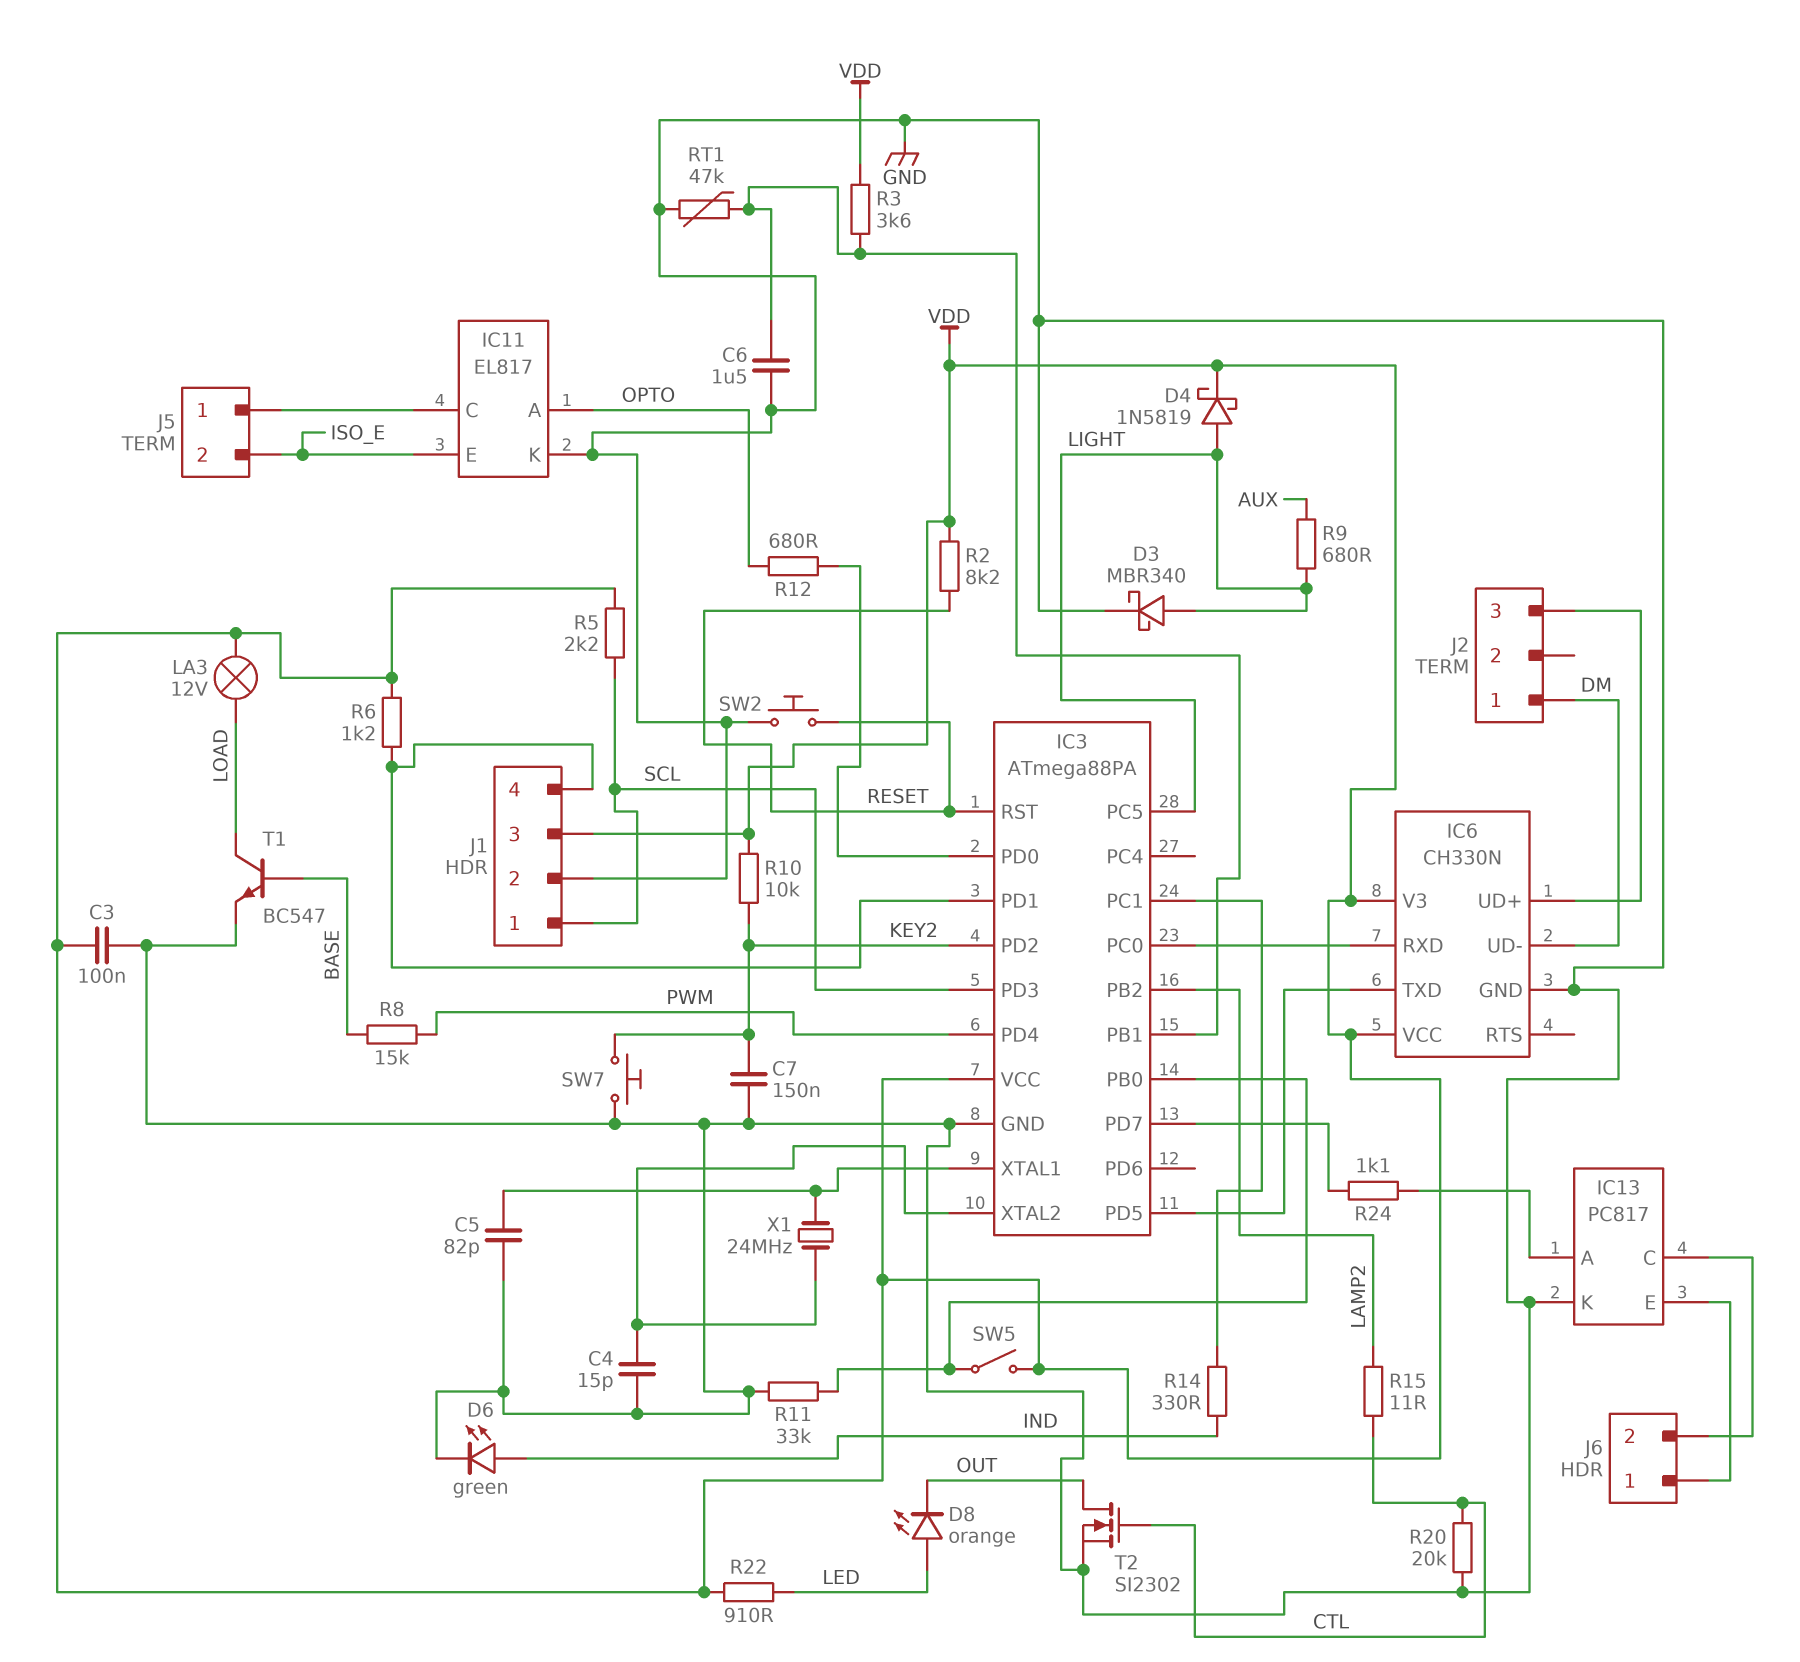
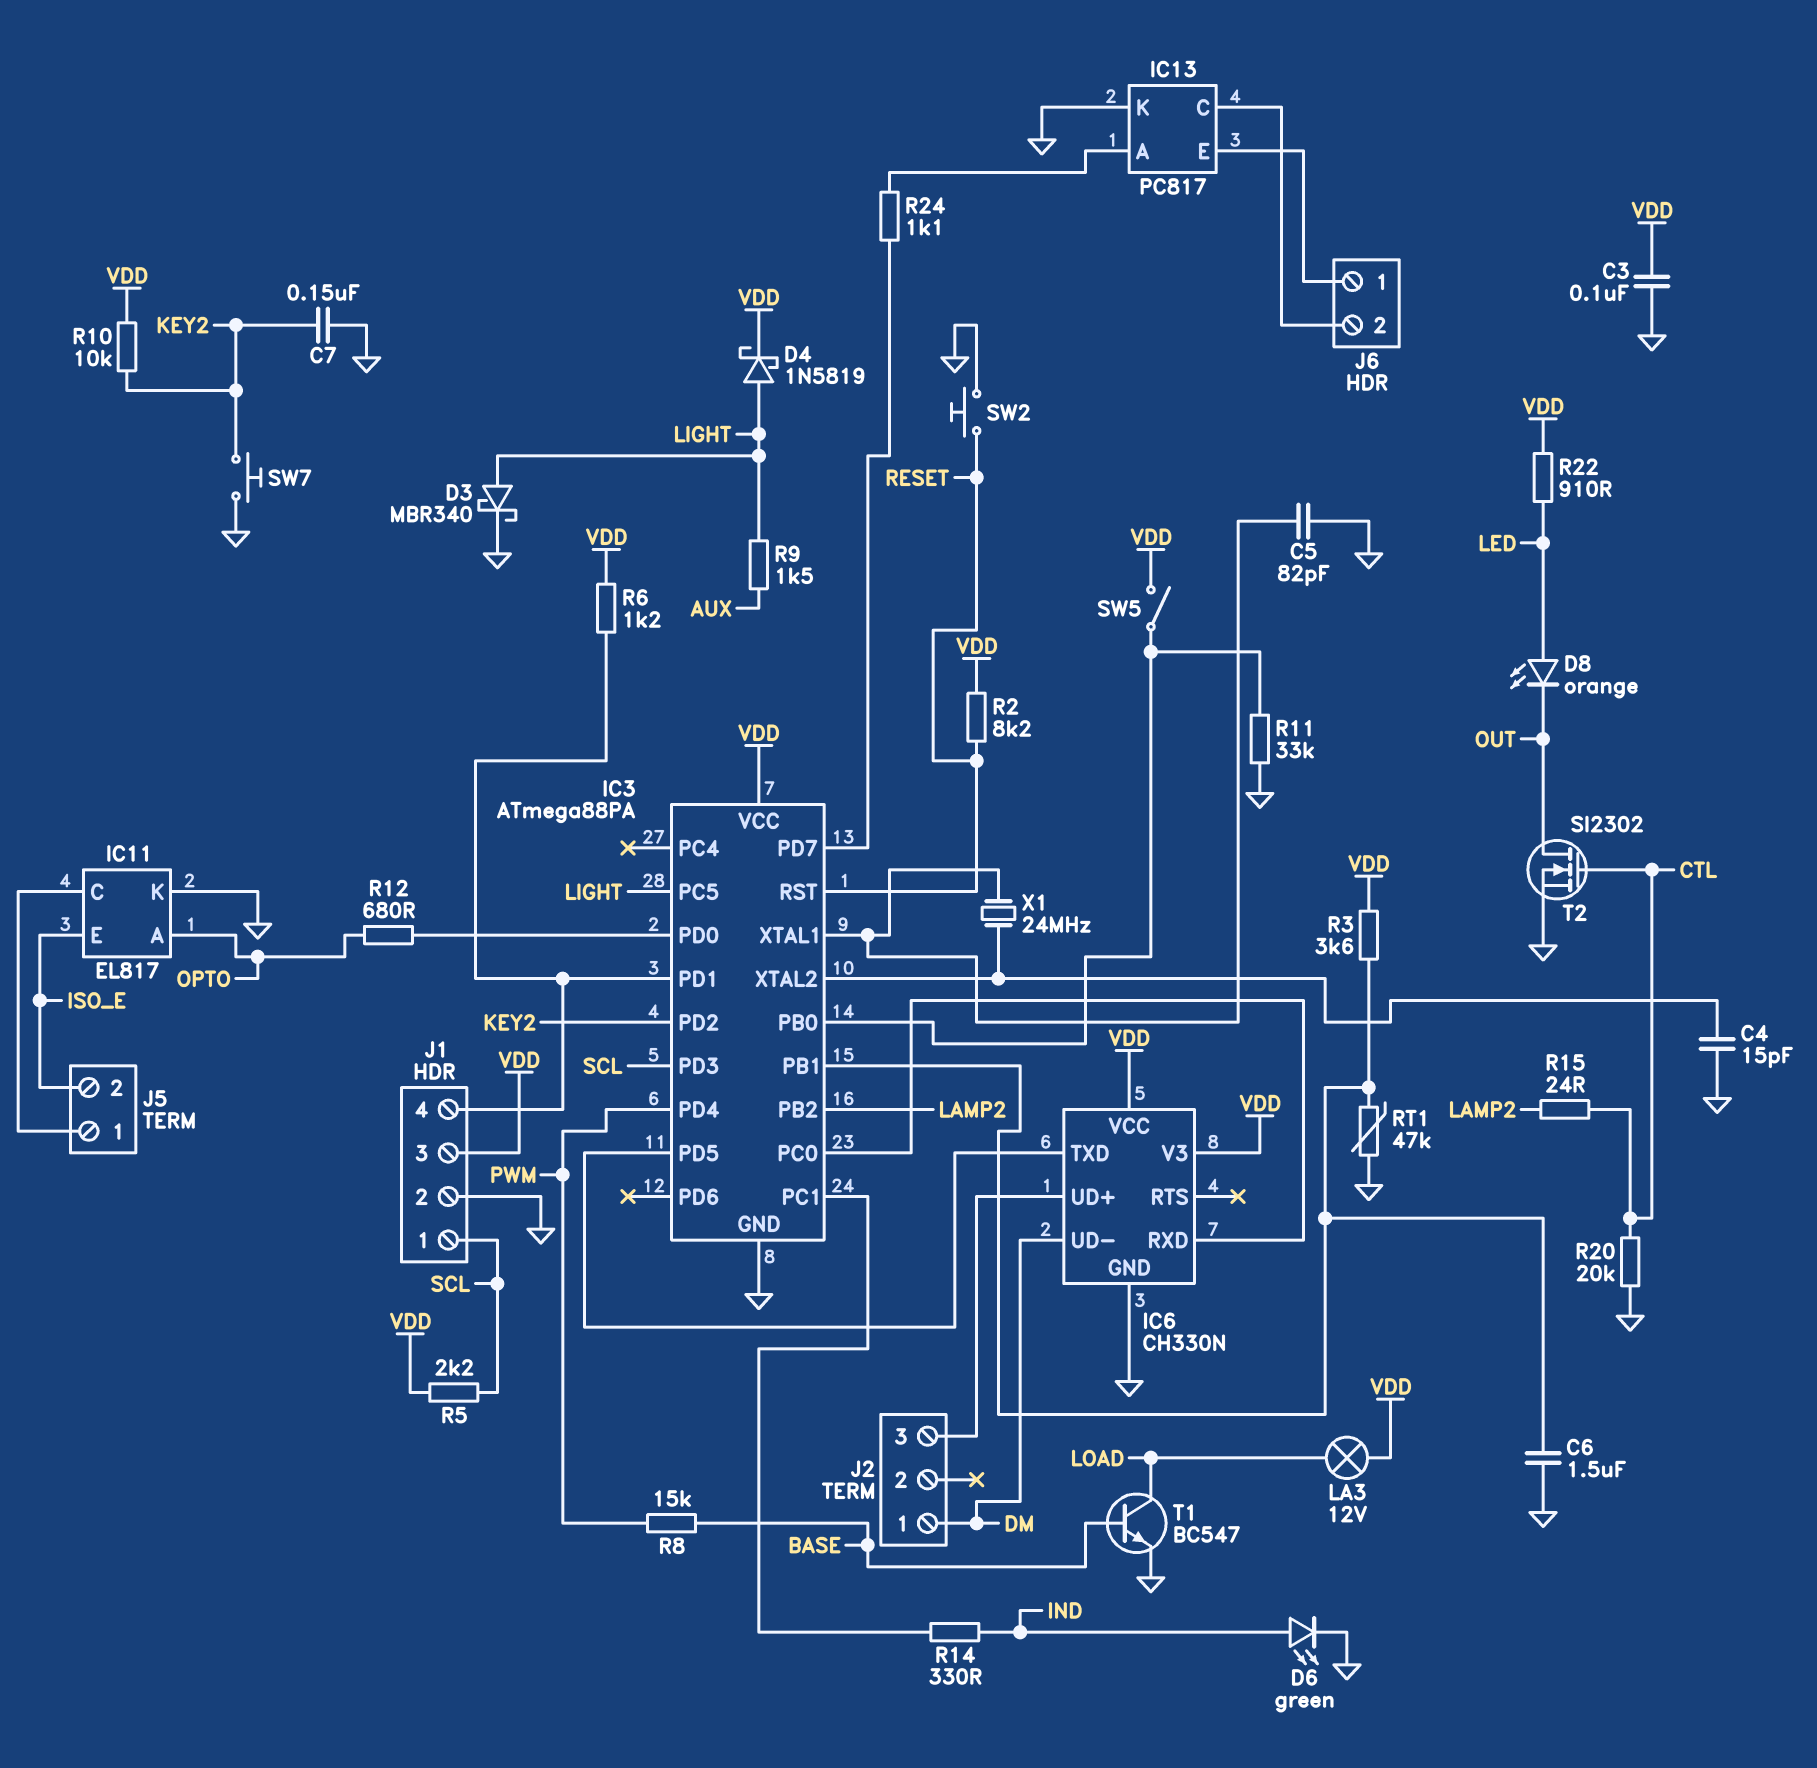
R9: 680 (AUX, LIGHT) -> 1.5k (AUX, LIGHT)
R15: 11 (CTL, LAMP2) -> 24 (CTL, LAMP2)

